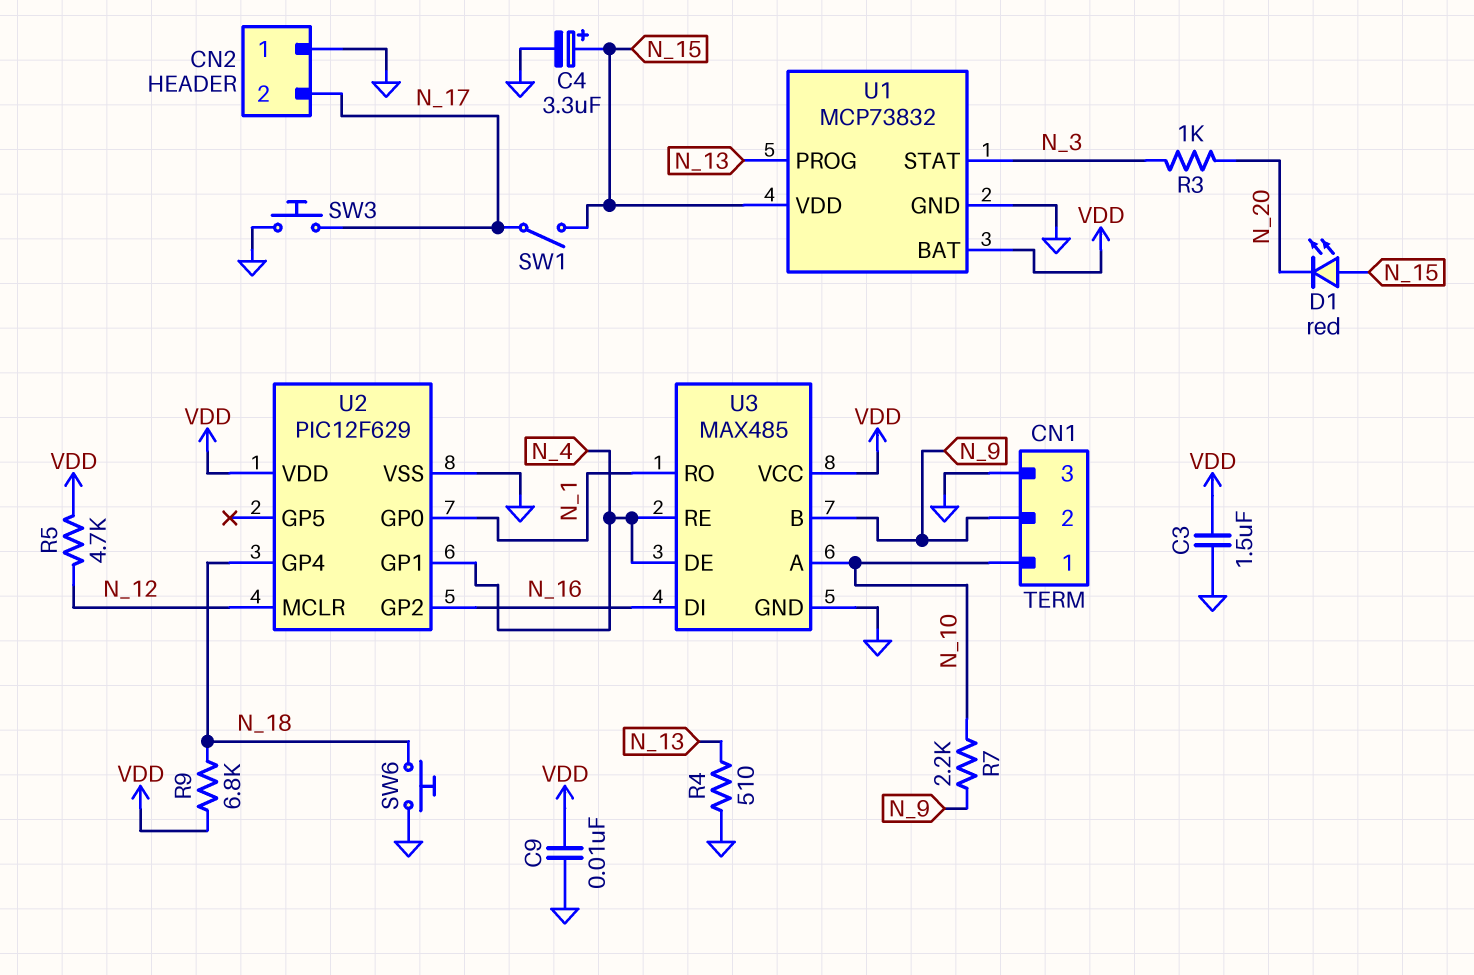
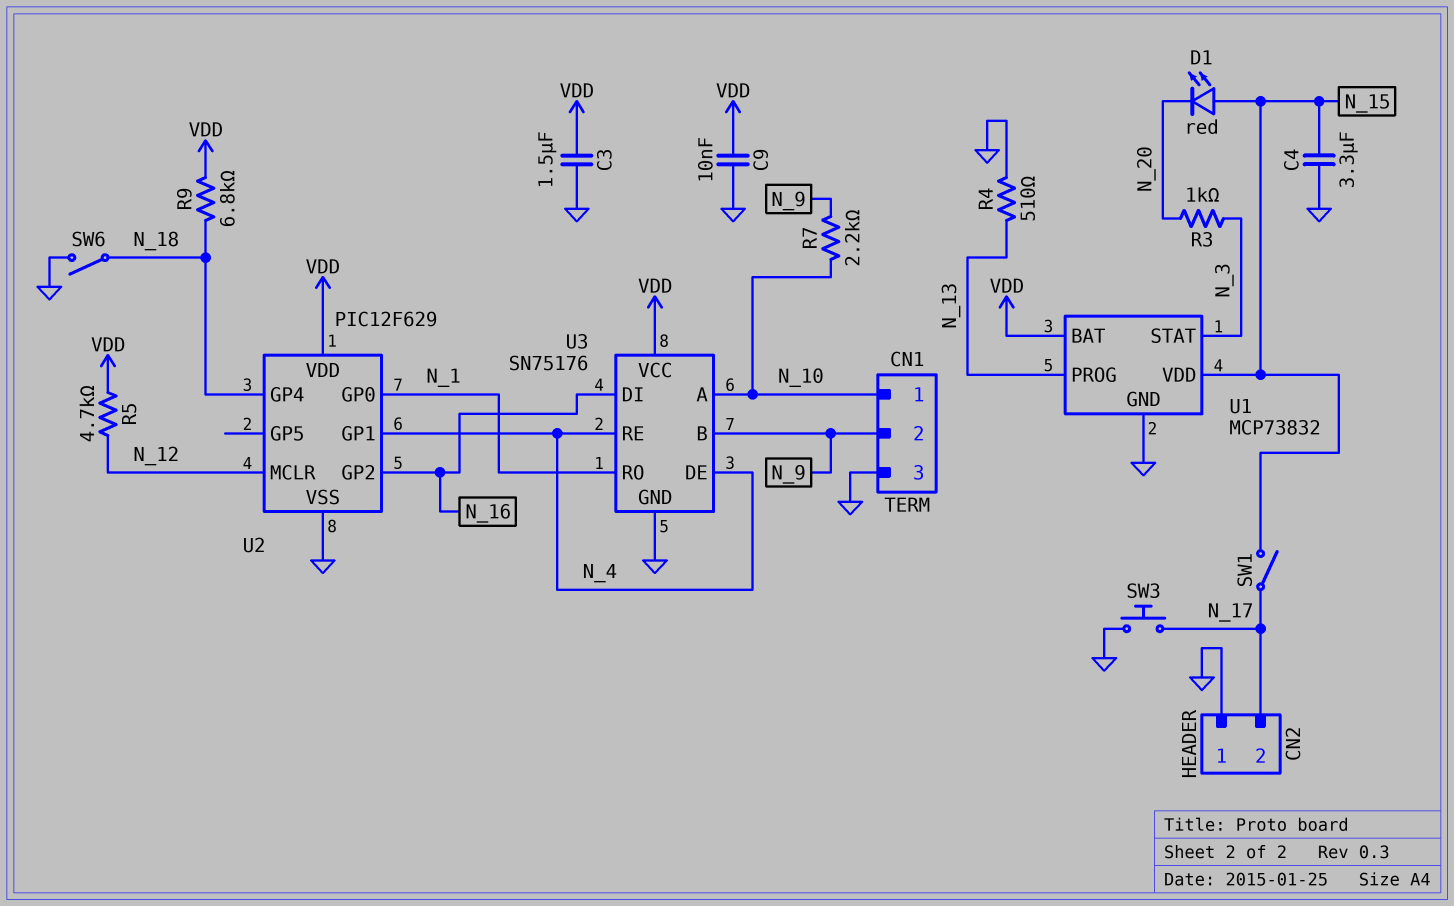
C4: 3.3uF (plus N_15, minus GND) -> 3.3uF (GND, N_15)
SW6: button (GND, N_18) -> switch (GND, N_18)
U3: MAX485 -> SN75176

